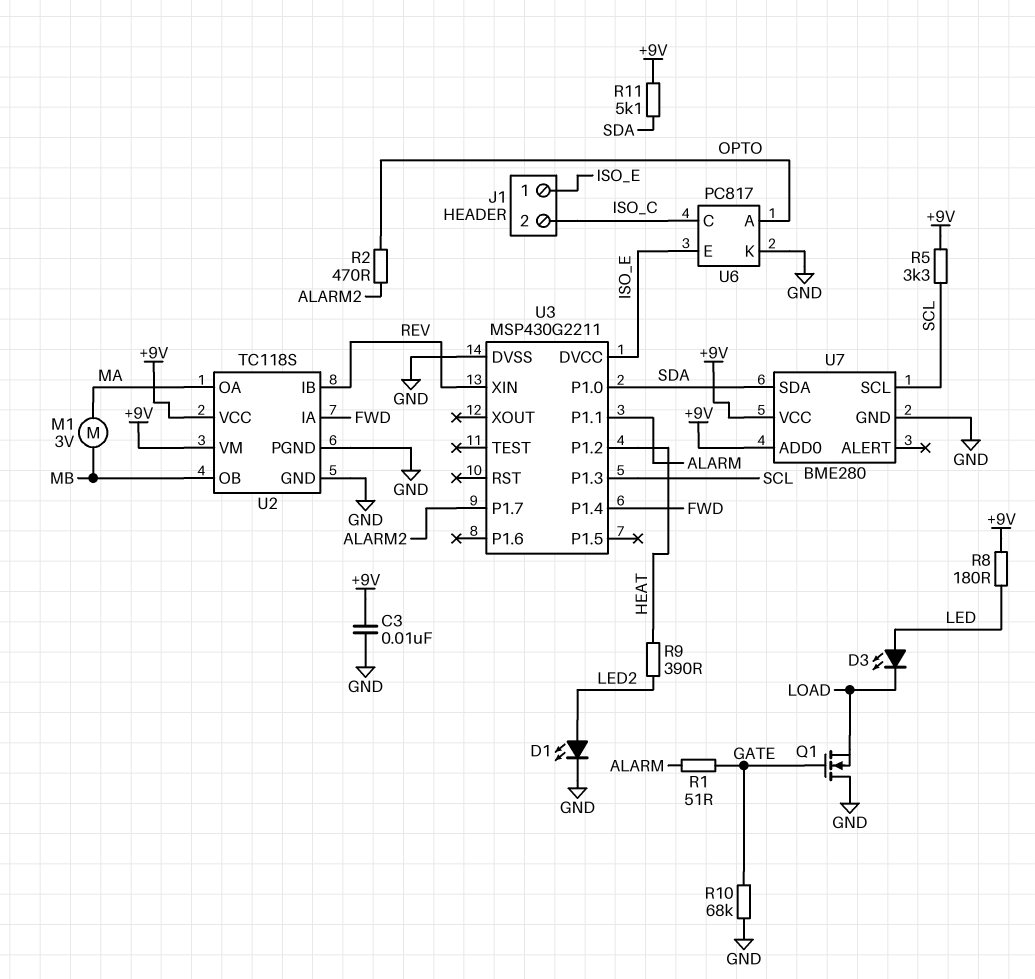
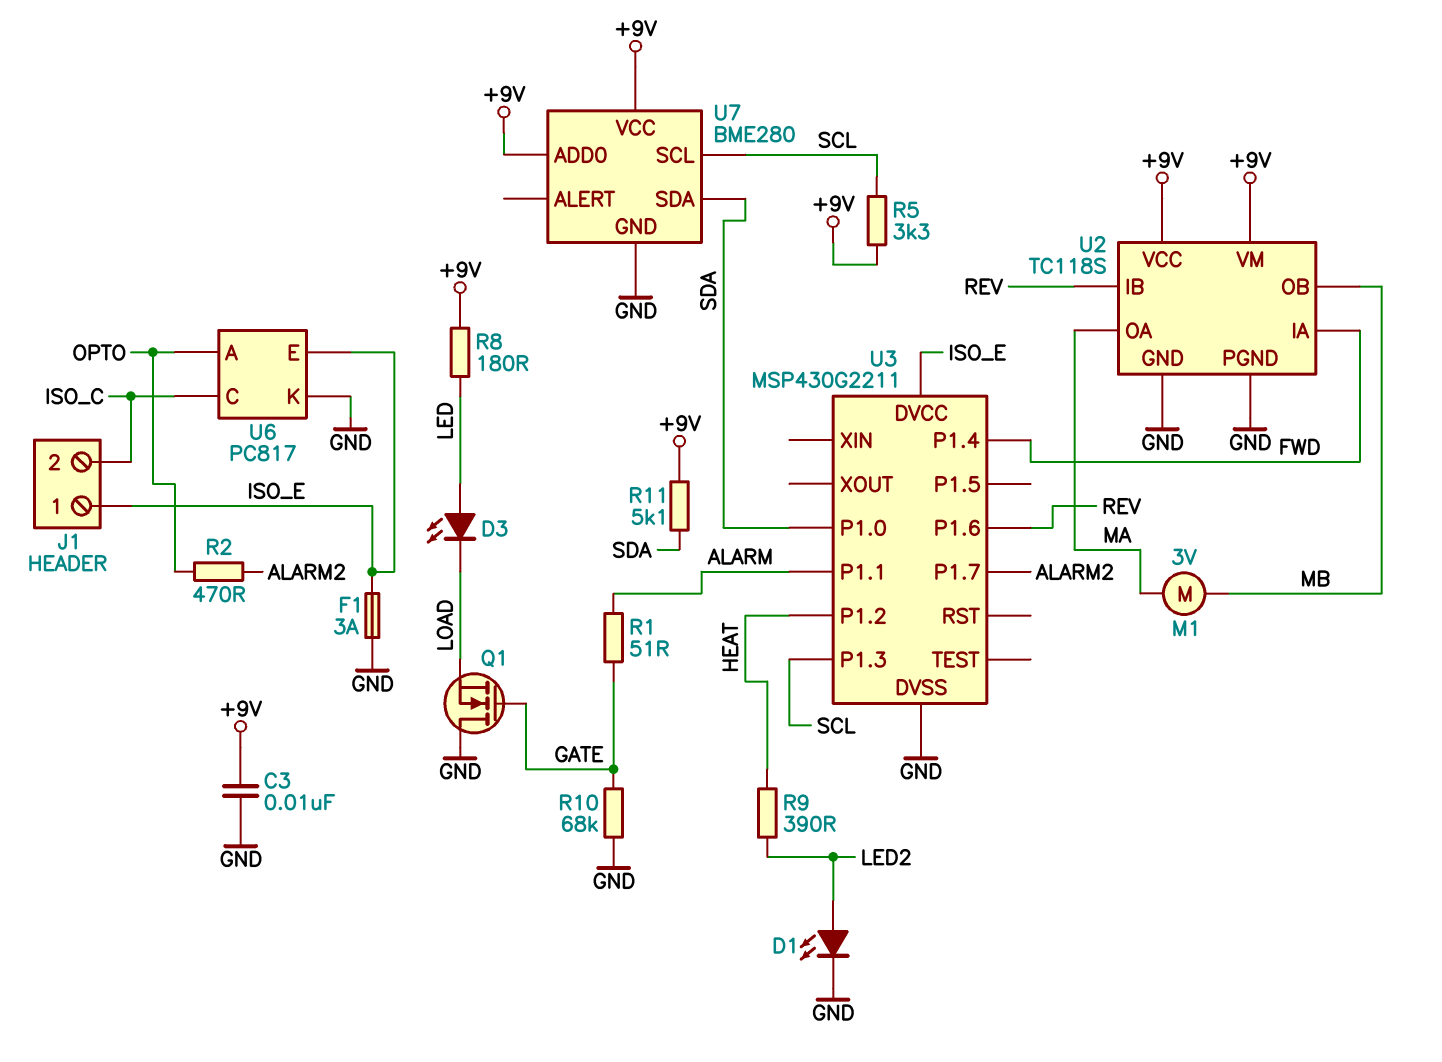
F1: none -> 3A (GND, ISO_E)
U3 pin P1.6: none -> REV
U3 pin XIN: REV -> none

